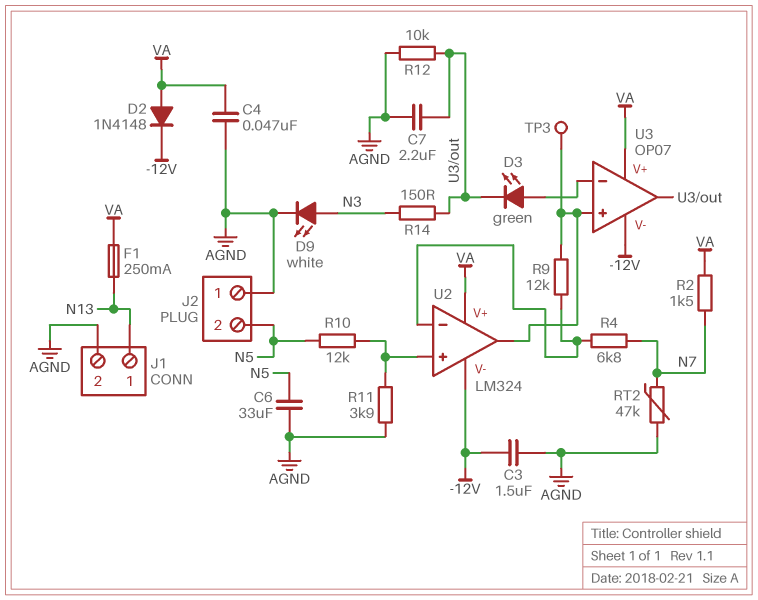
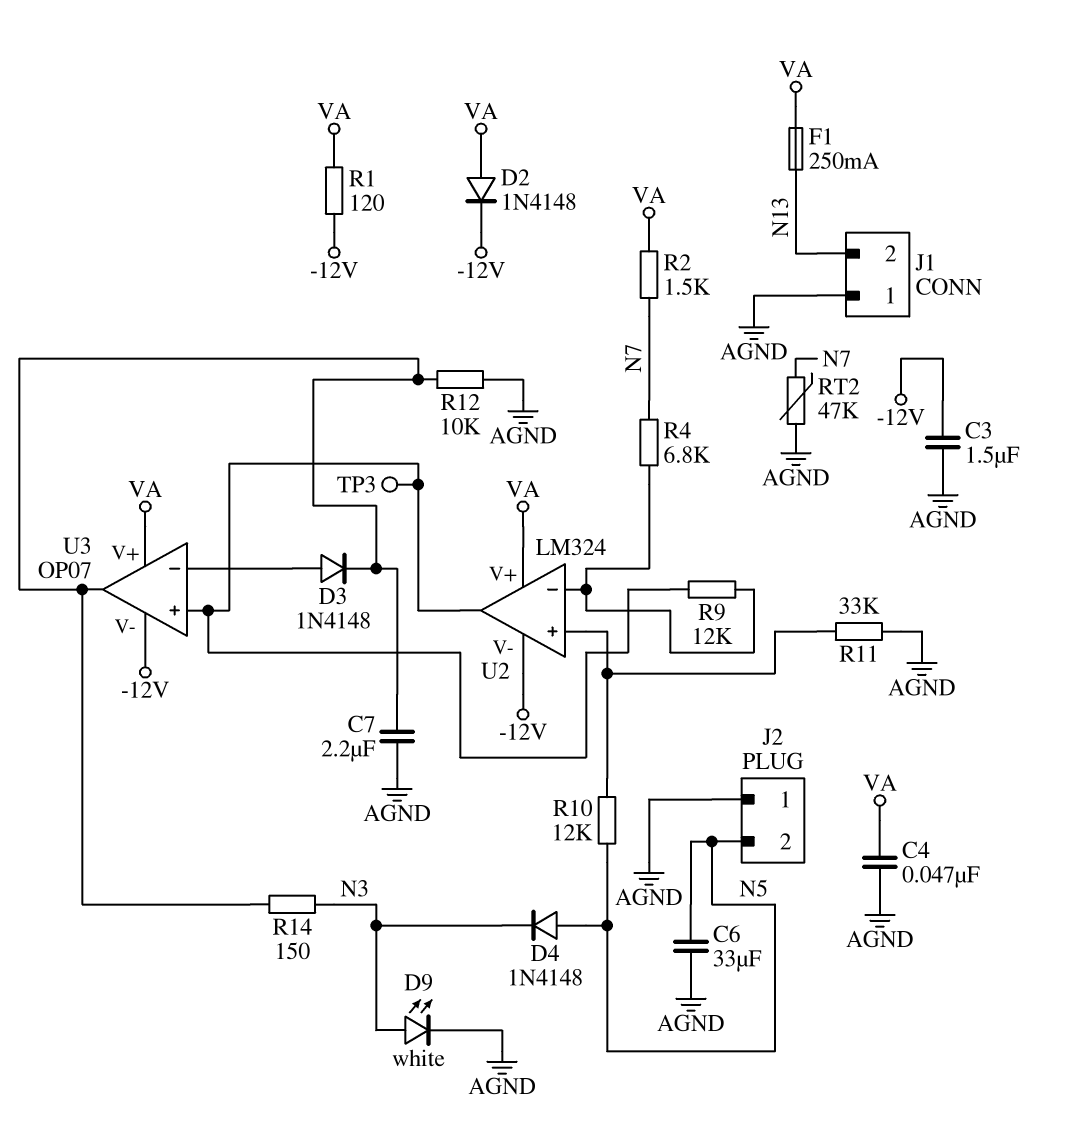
D3: LED green (A U3/in-, K U3/out) -> diode 1N4148 (A U3/in-, K U3/out)
D4: none -> diode 1N4148 (A N5, K N3)
J1 pin 1: N13 -> AGND
J1 pin 2: AGND -> N13
R1: none -> 120 (-12V, VA)
R11: 3.9k (AGND, U2/in+) -> 33k (AGND, U2/in+)

